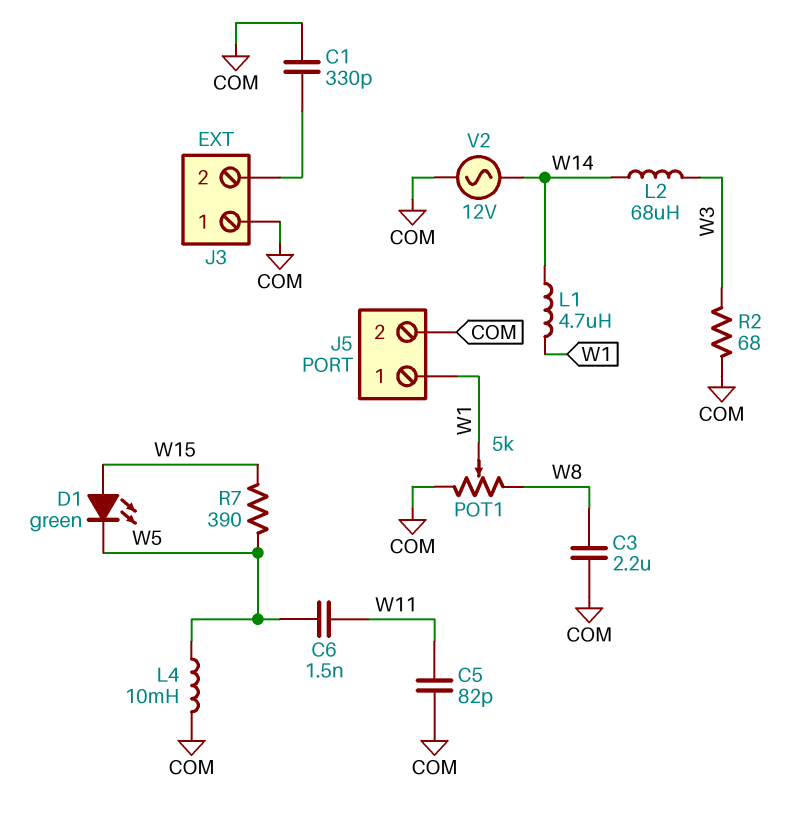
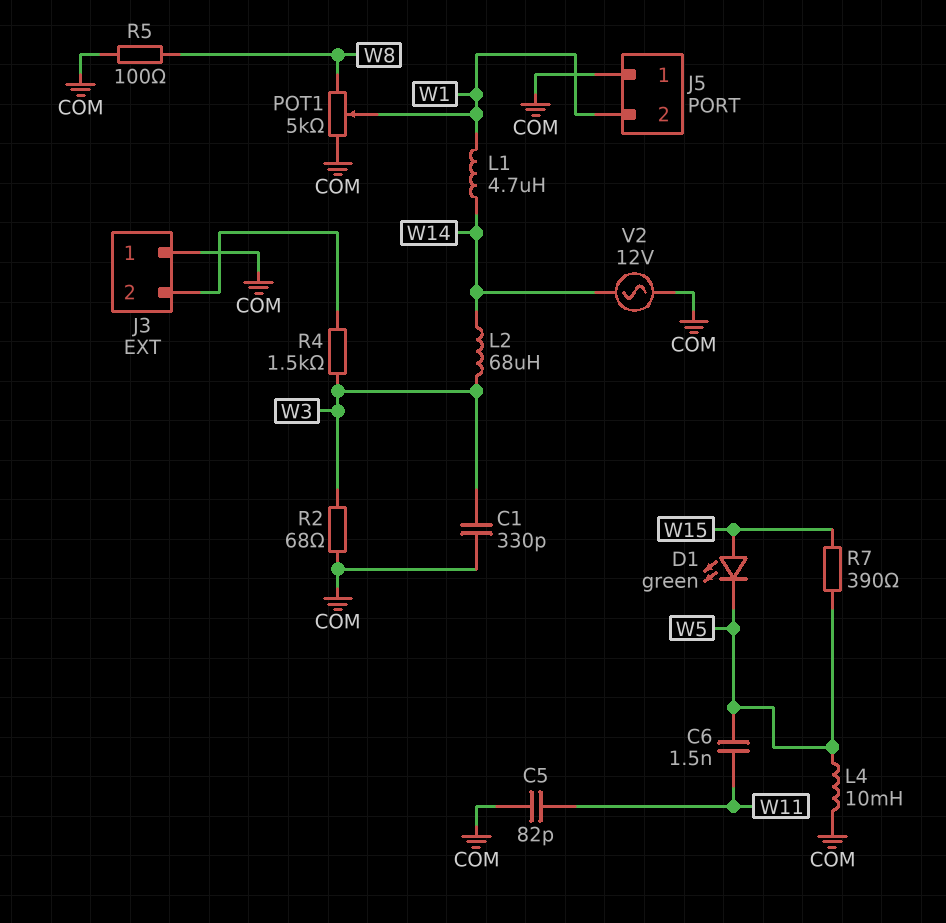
C1: 330pF (COM, J3/2) -> 330pF (COM, W3)
C3: 2.2uF (COM, W8) -> none
J5 pin 1: W1 -> COM
J5 pin 2: COM -> W1
R4: none -> 1.5k (J3/2, W3)
R5: none -> 100 (COM, W8)

